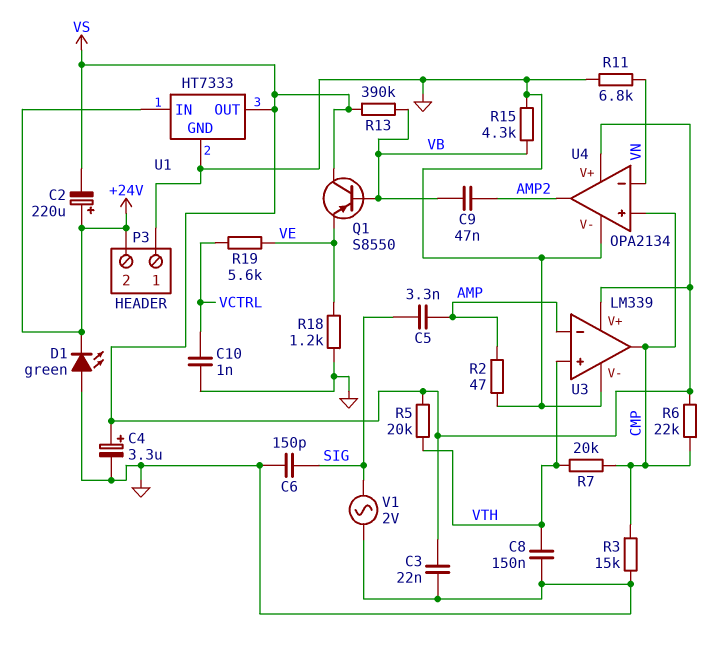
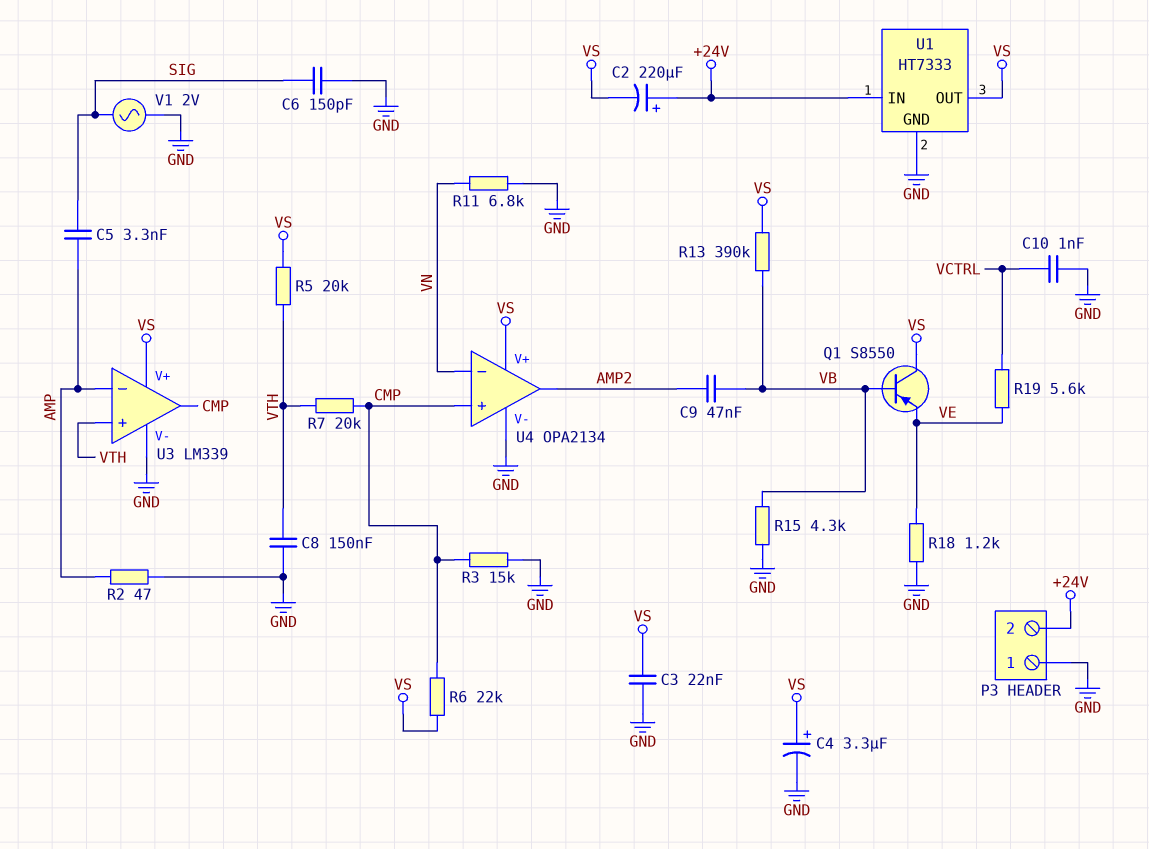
D1: LED green (A GND, K +24V) -> none

